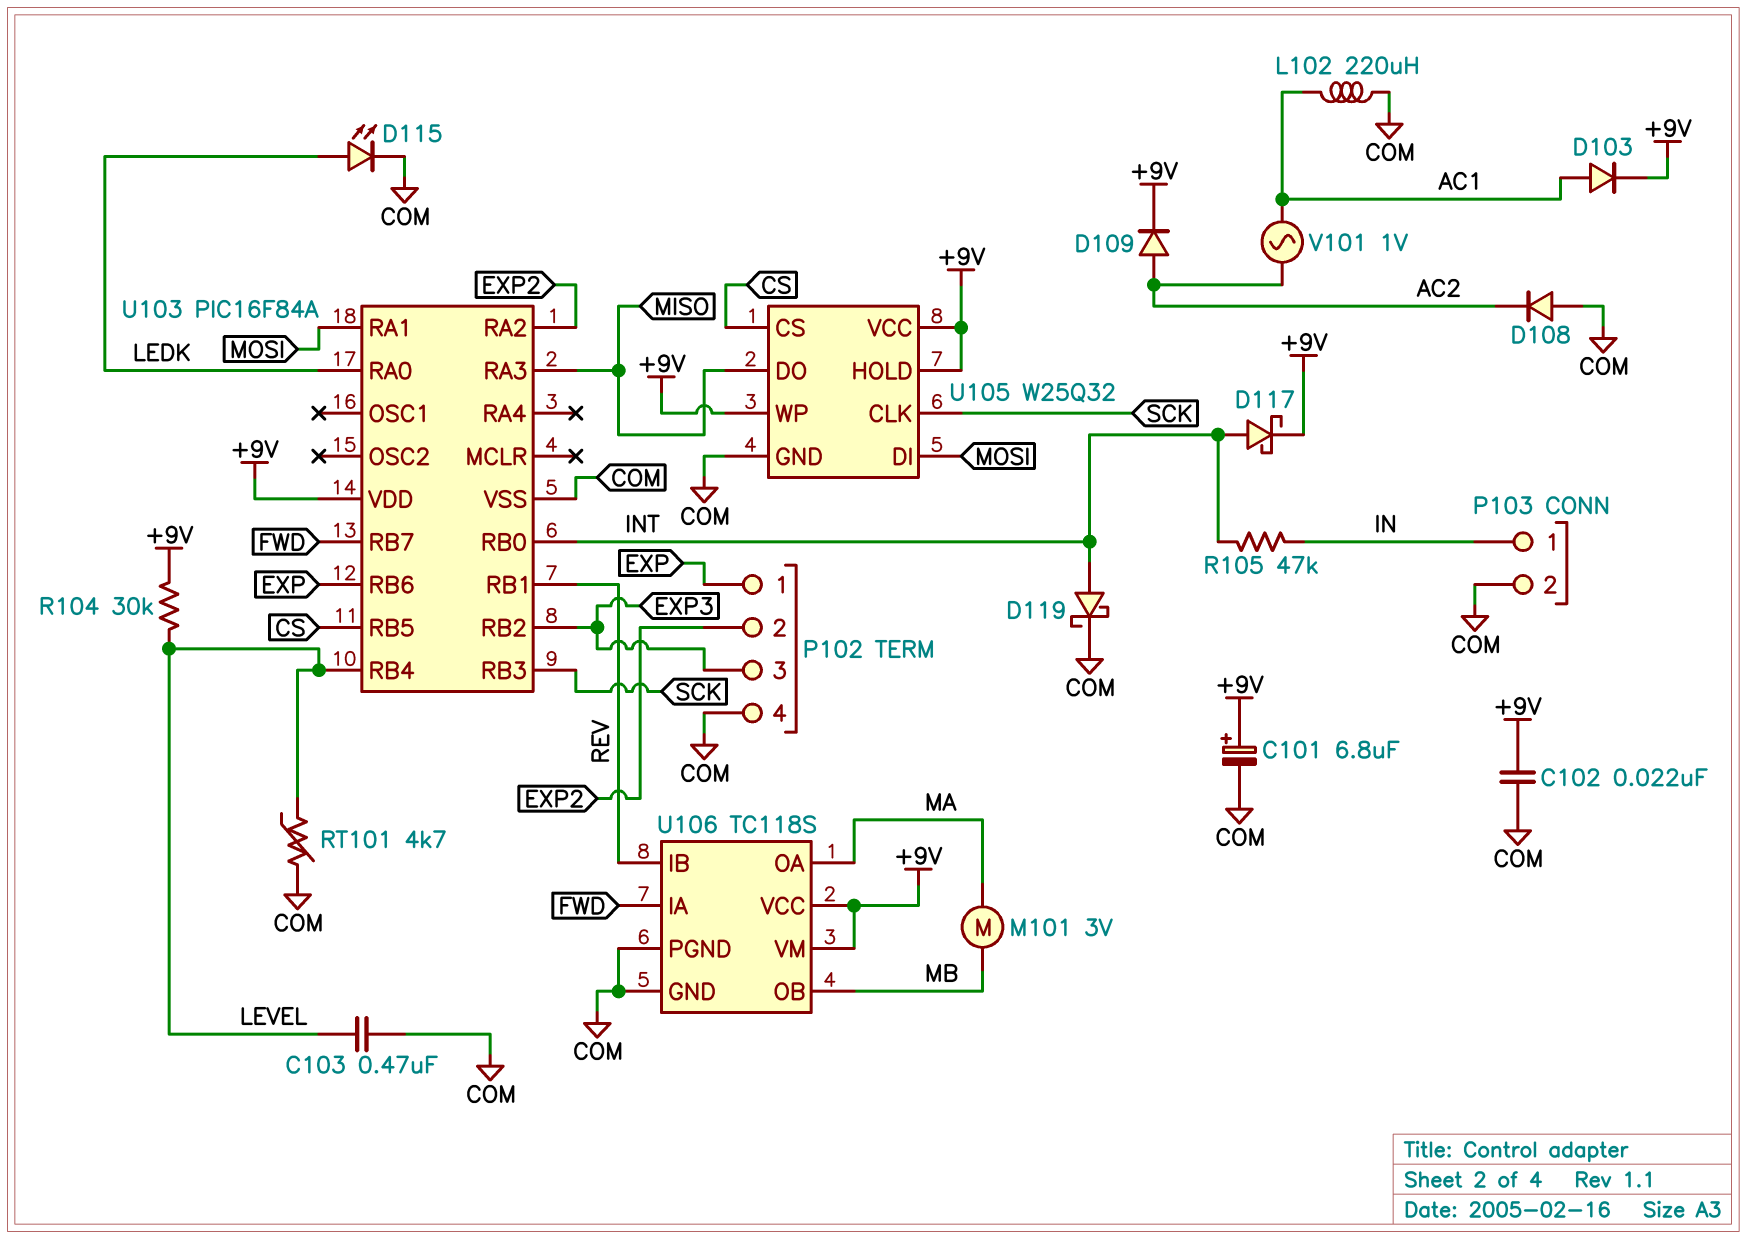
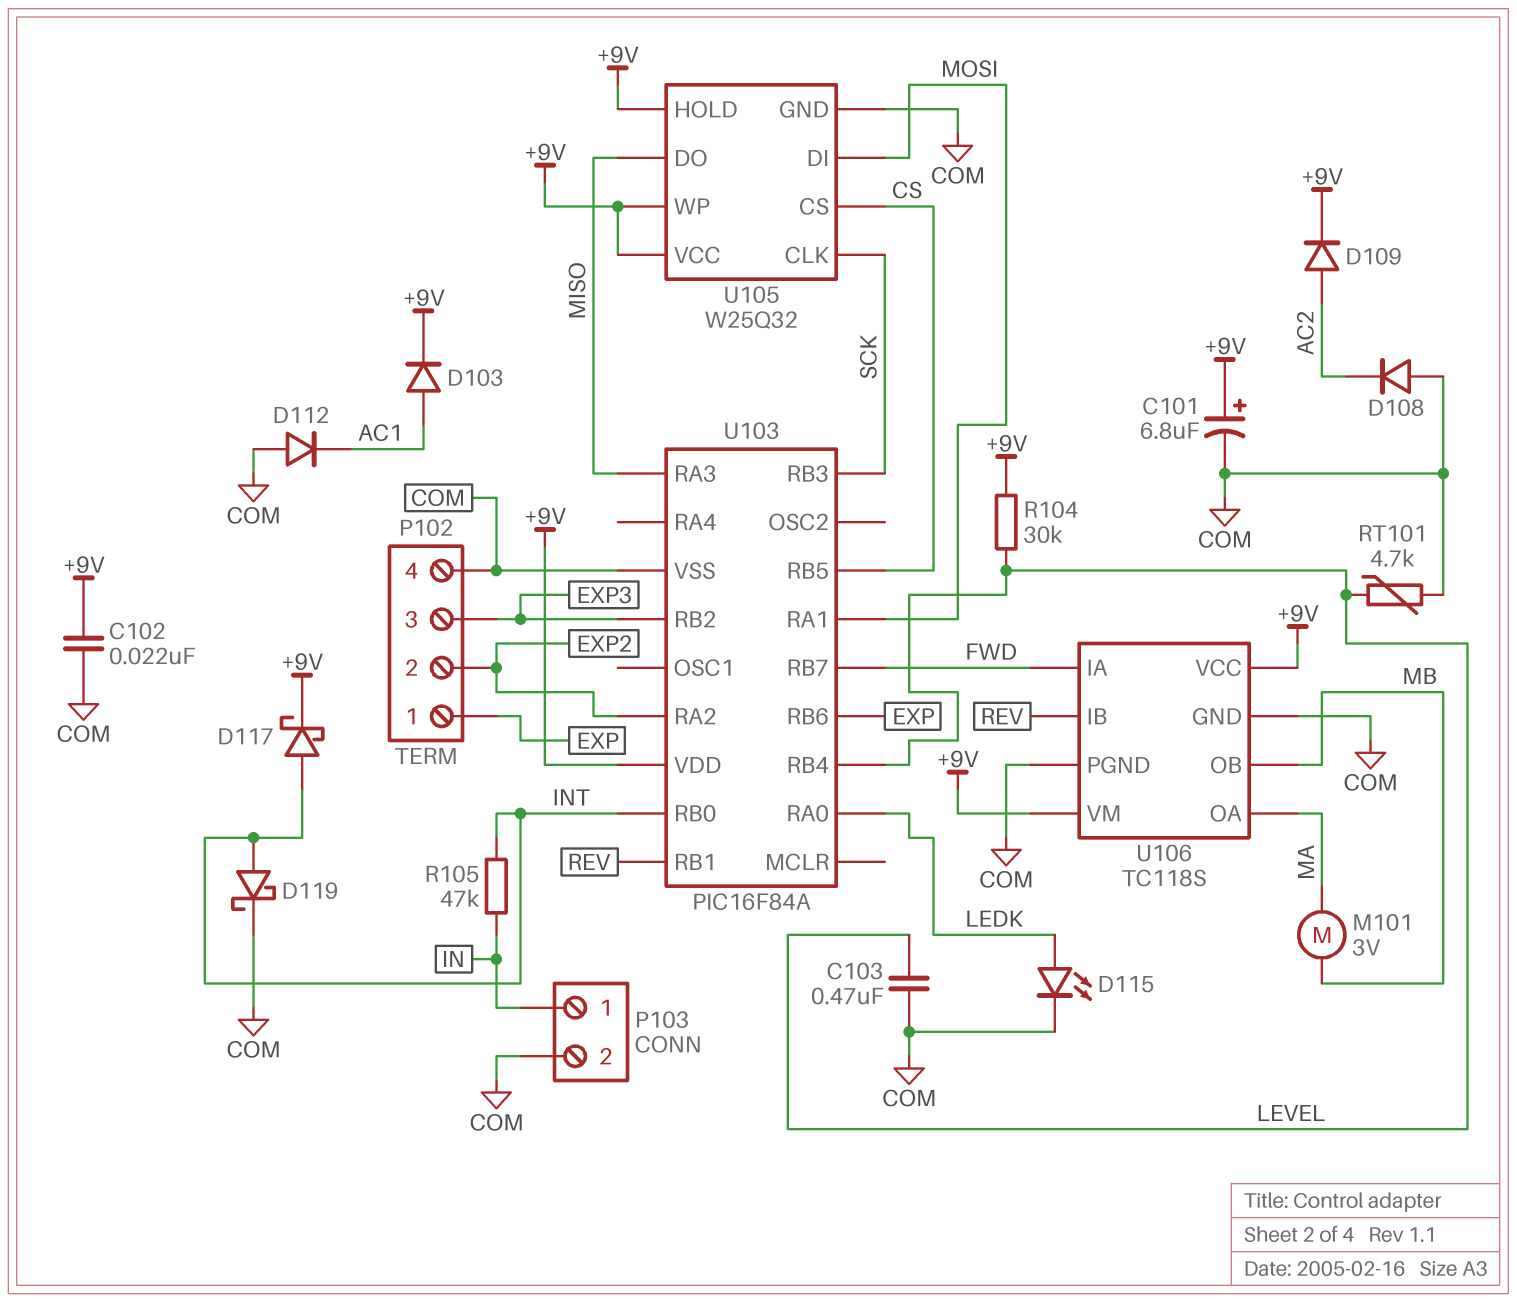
D112: none -> diode (A COM, K AC1)
L102: 220uH (AC1, COM) -> none
V101: AC 1V (AC1, AC2) -> none

